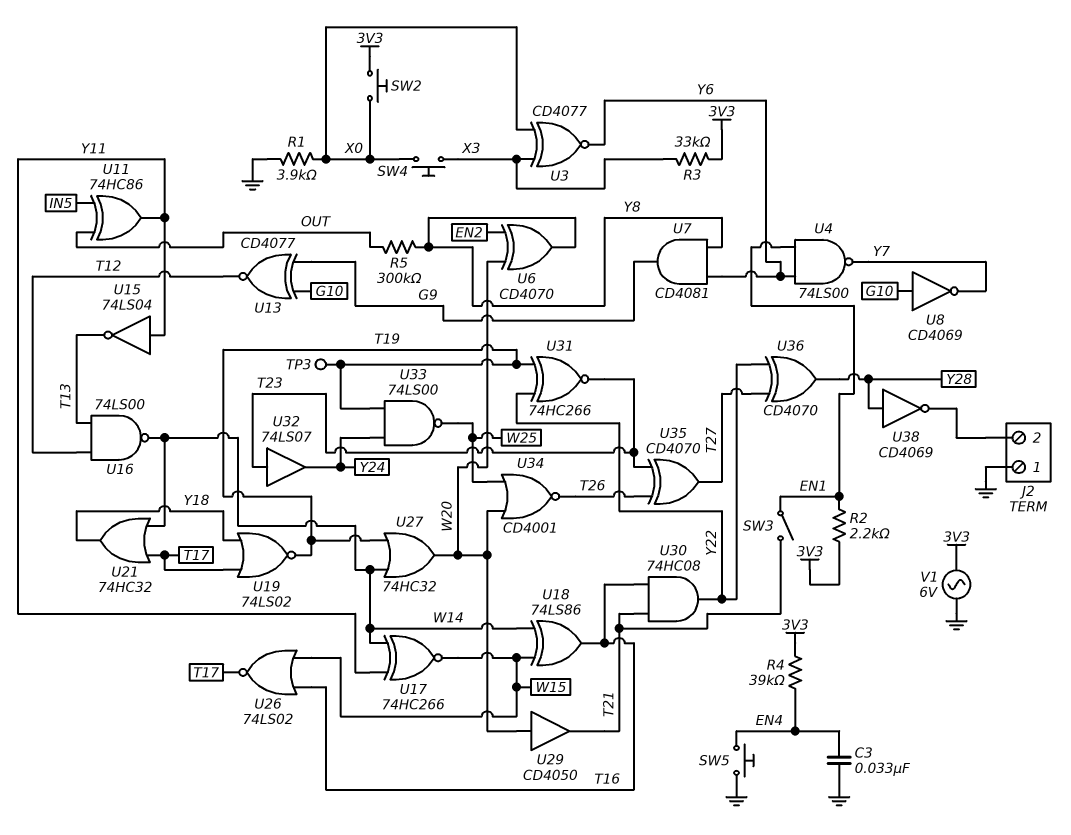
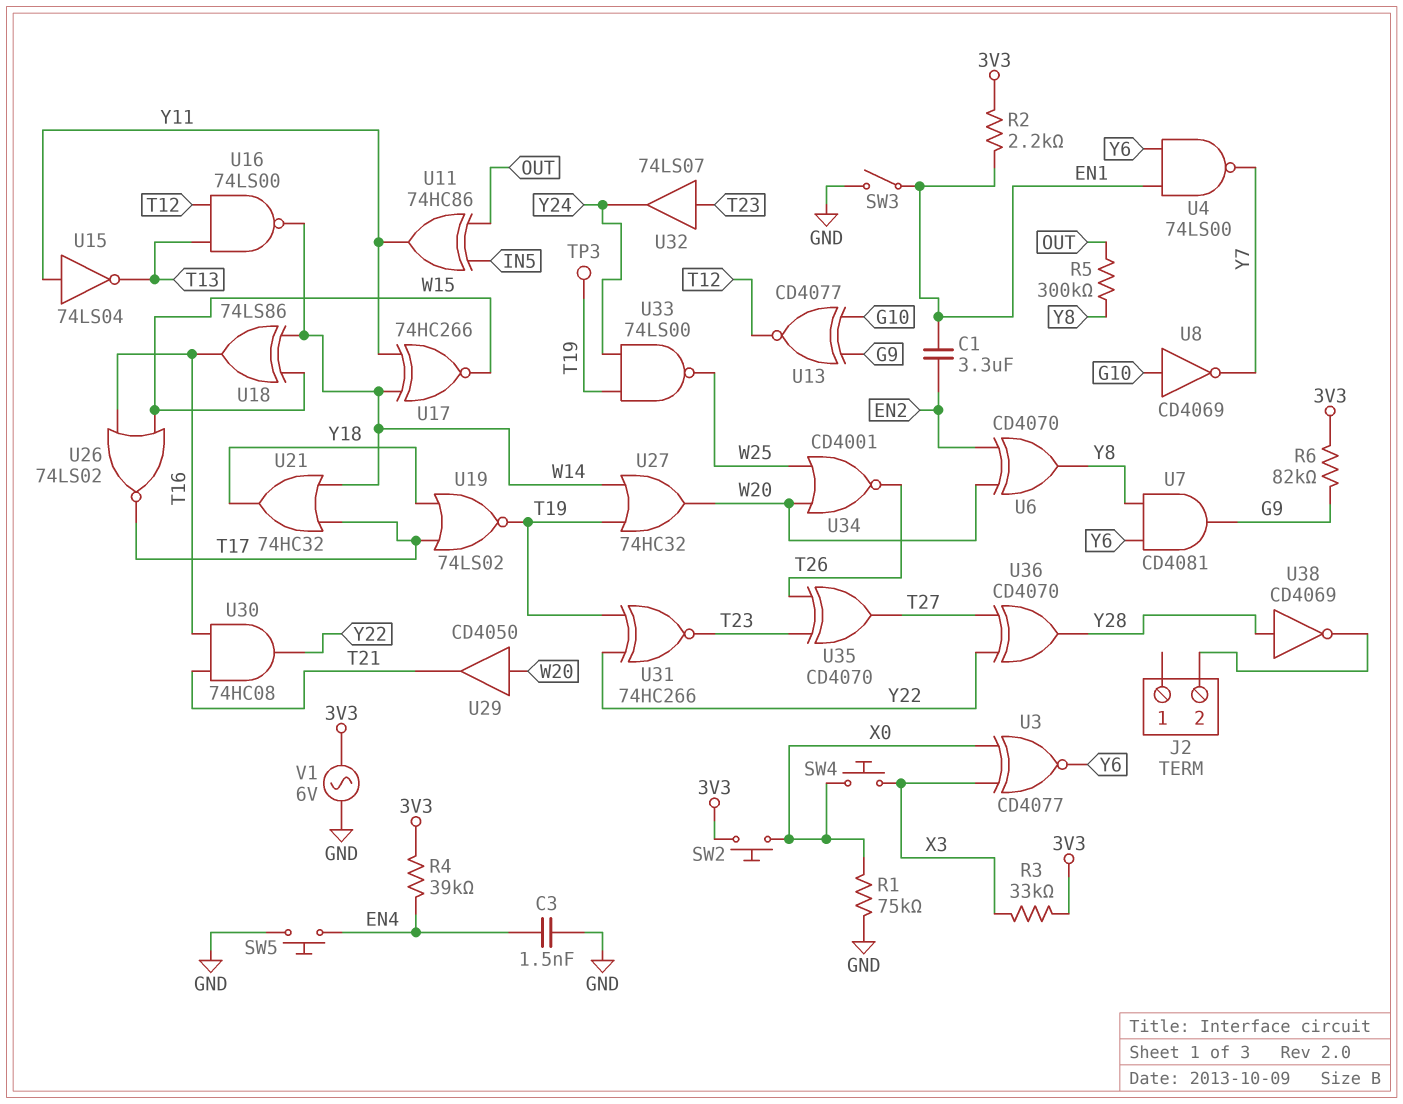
C1: none -> 3.3uF (EN1, EN2)
C3: 33nF (EN4, GND) -> 1.5nF (EN4, GND)
J2 pin 1: GND -> none
R1: 3.9k (GND, X0) -> 75k (GND, X0)
R6: none -> 82k (3V3, G9)
SW3: switch (EN1, T21) -> switch (EN1, GND)

